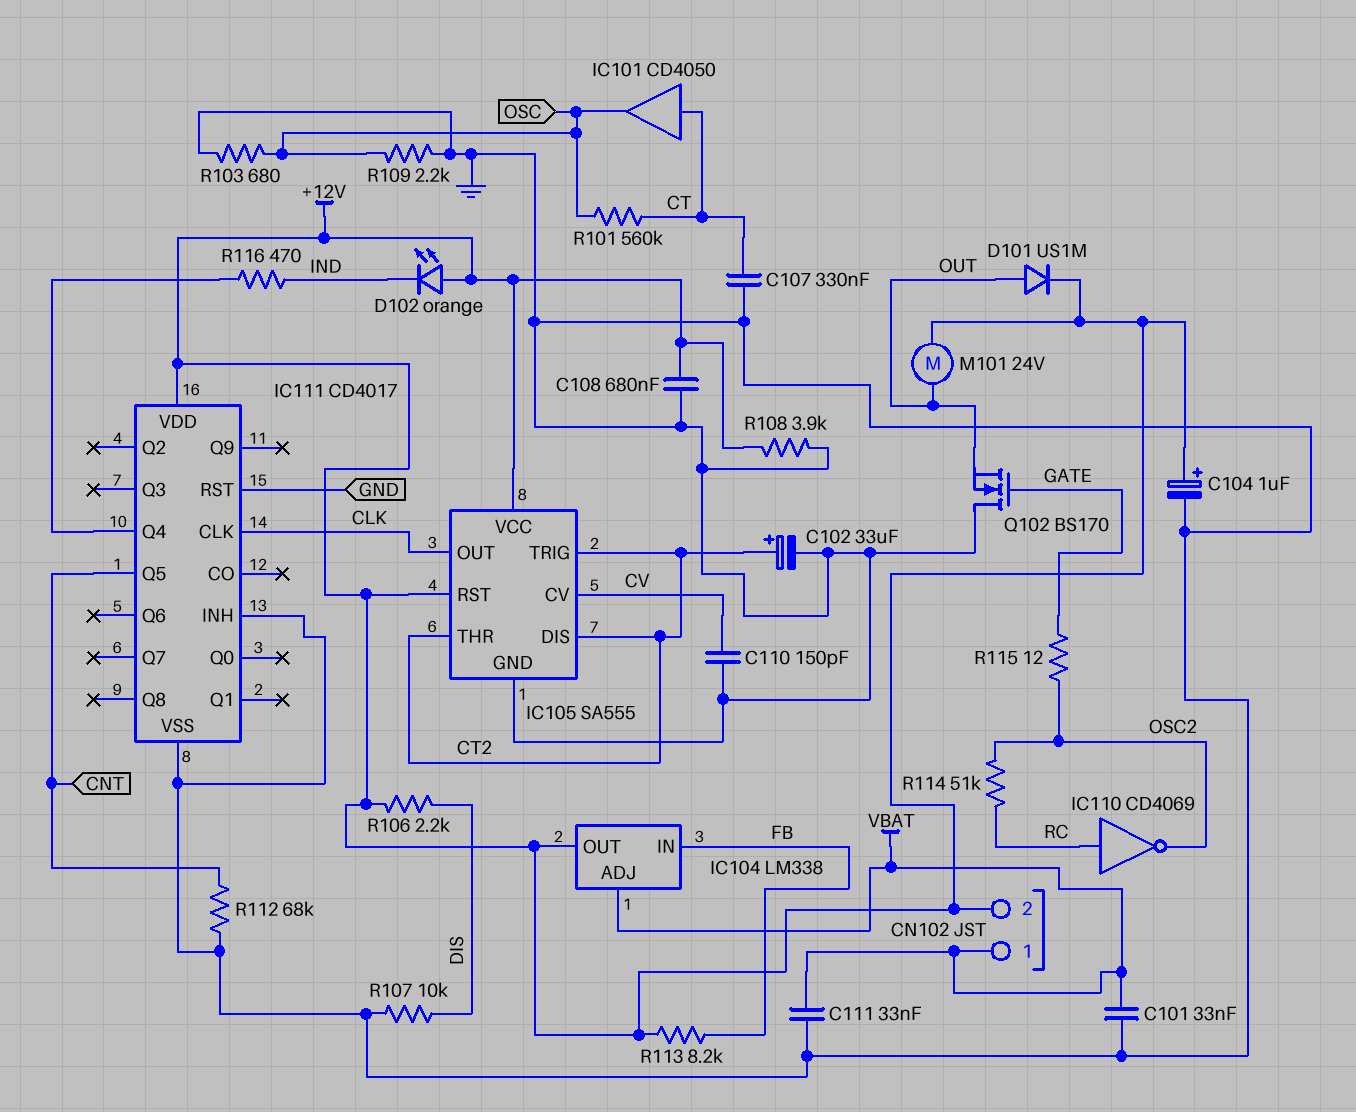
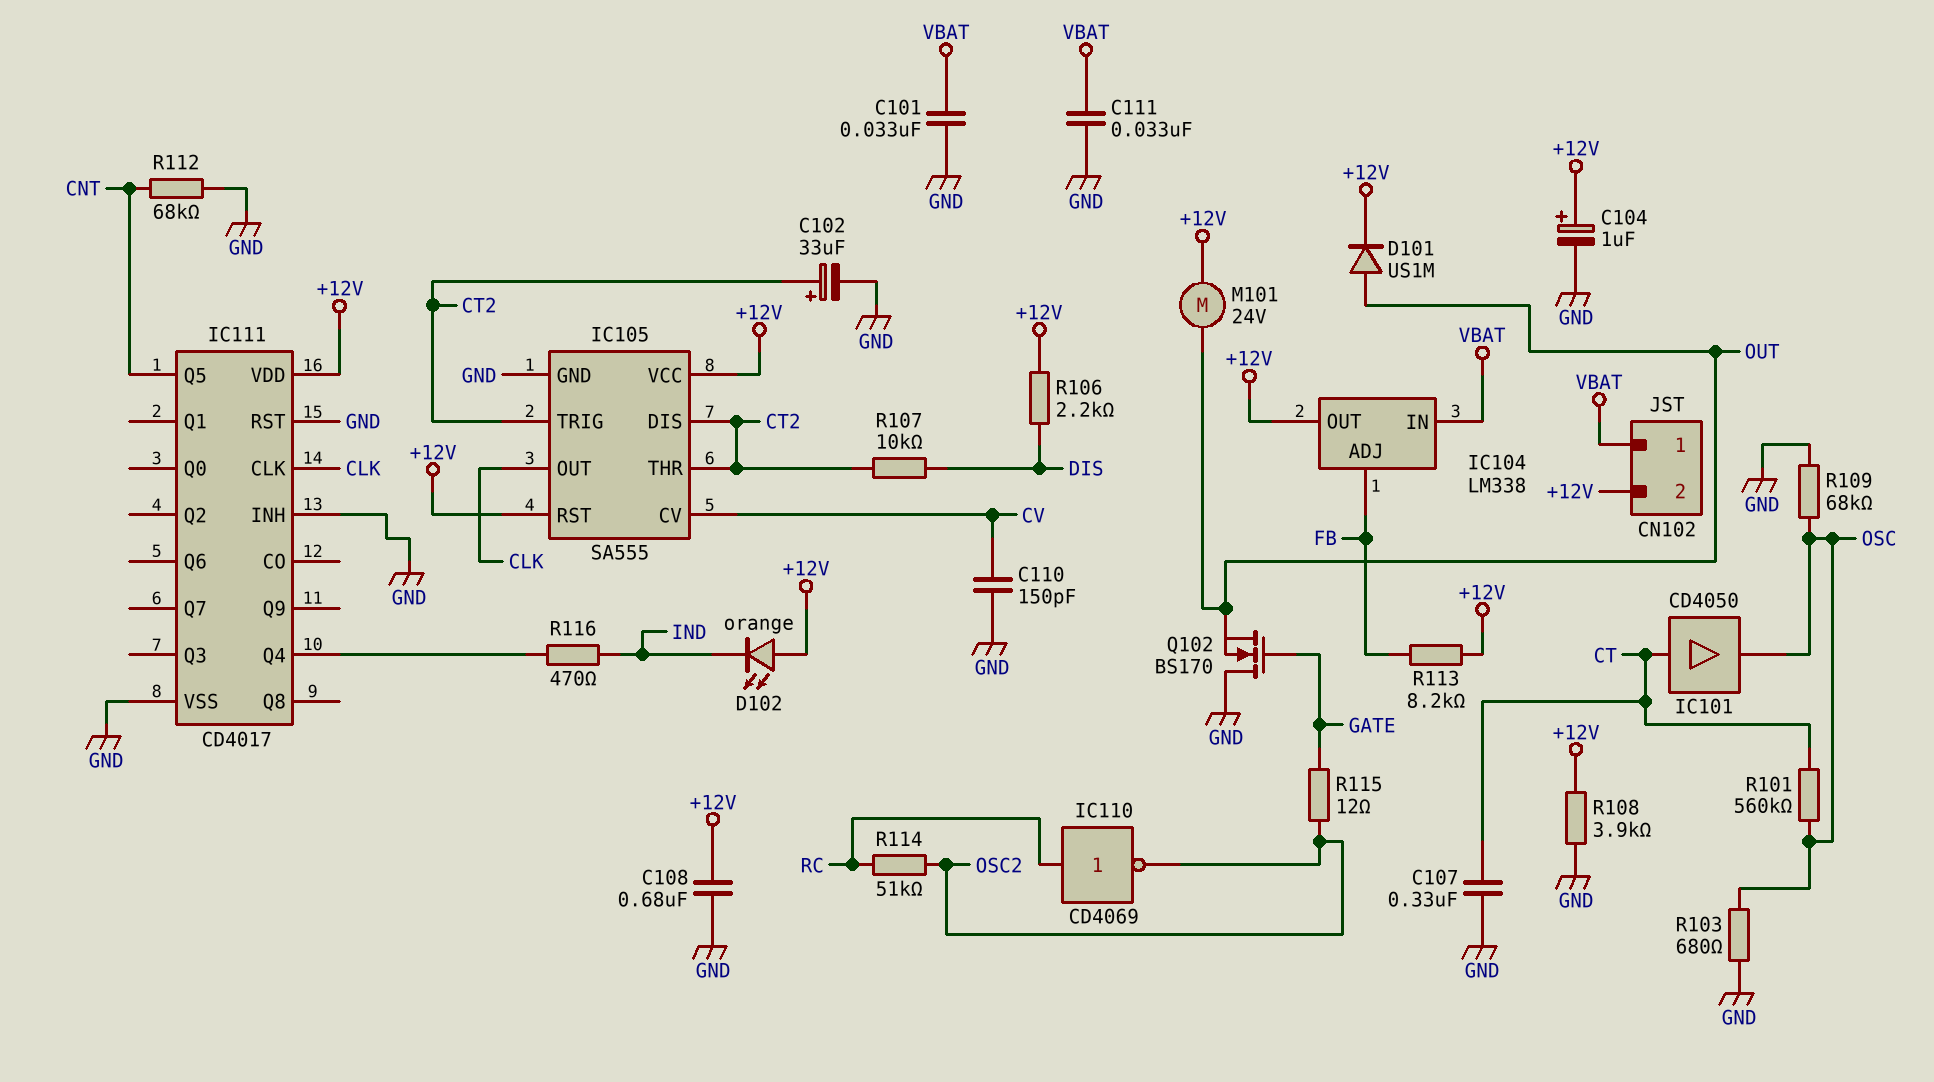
IC104 pin ADJ: VBAT -> FB
IC104 pin IN: FB -> VBAT
R107: 10k (DIS, GND) -> 10k (CT2, DIS)
R109: 2.2k (GND, OSC) -> 68k (GND, OSC)

